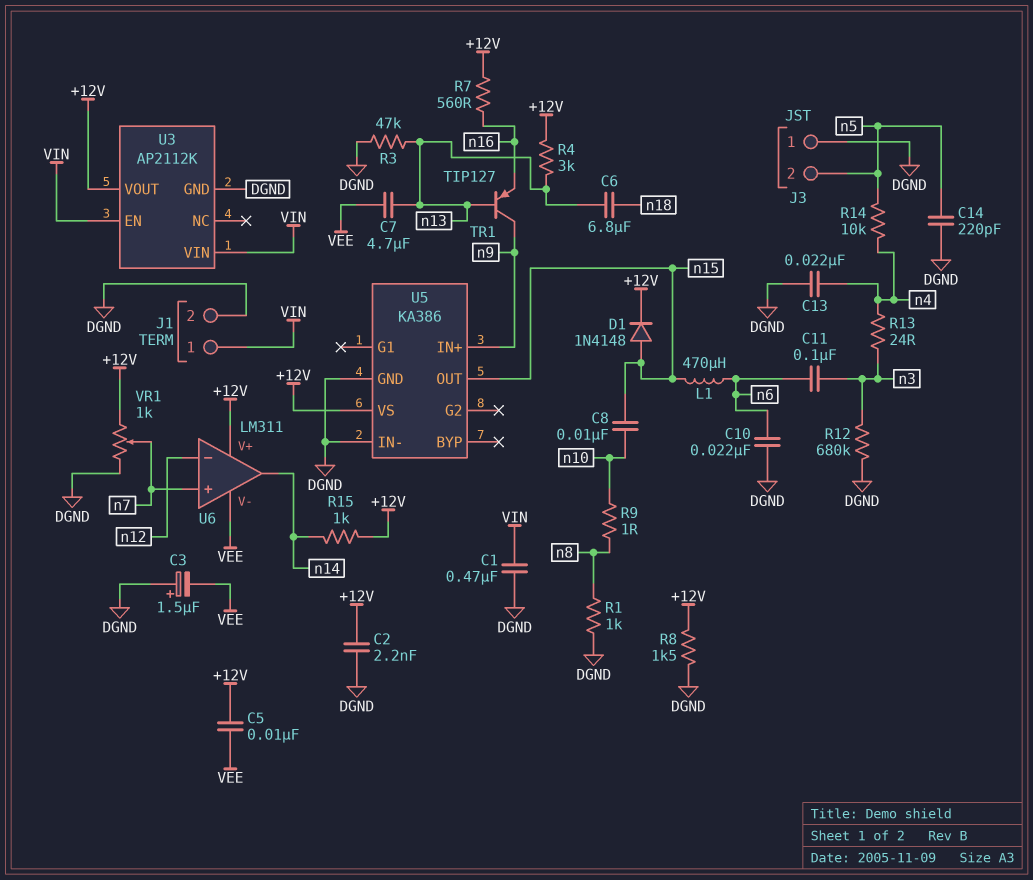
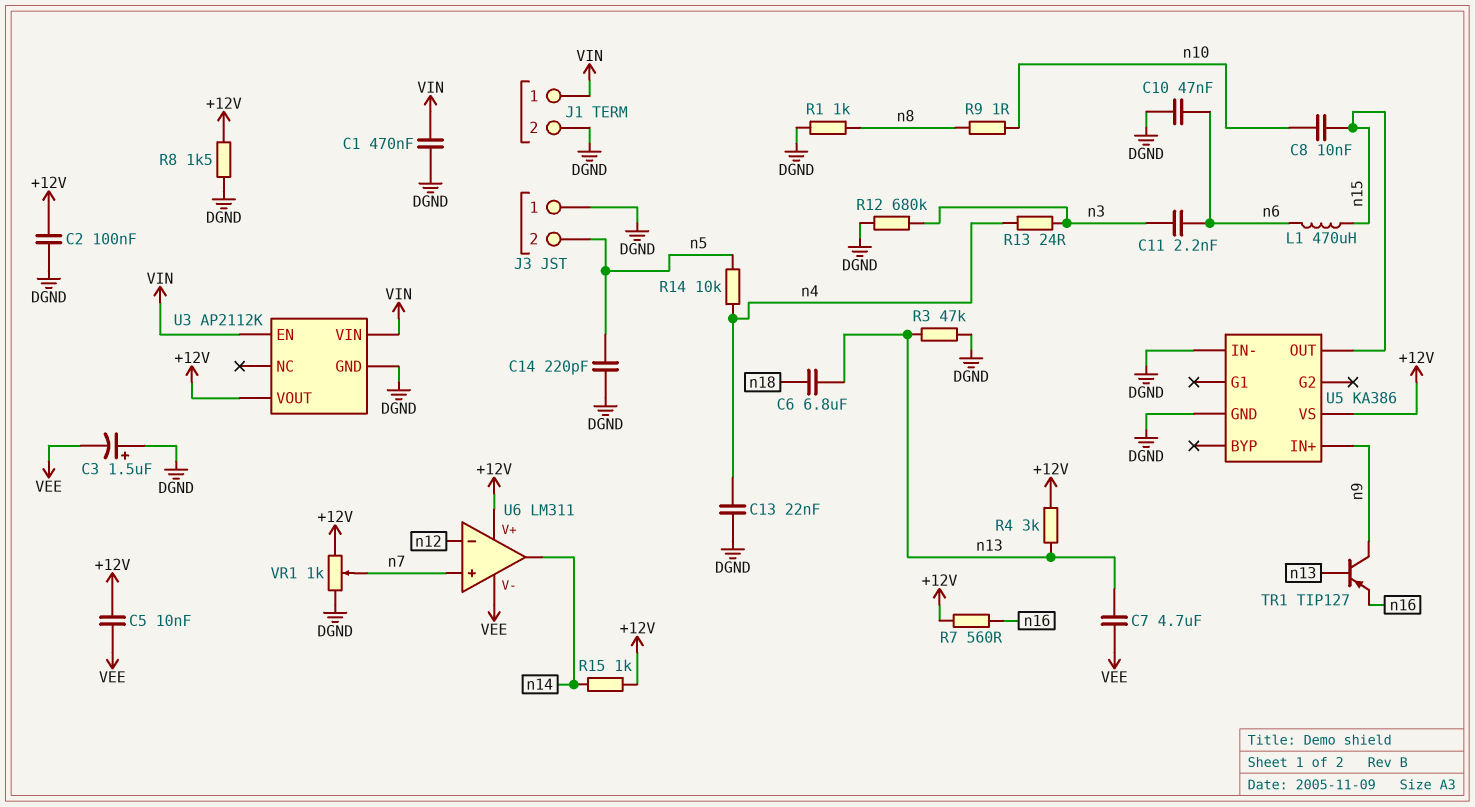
C2: 2.2nF (+12V, DGND) -> 100nF (+12V, DGND)
C10: 22nF (DGND, n6) -> 47nF (DGND, n6)
C11: 100nF (n3, n6) -> 2.2nF (n3, n6)
D1: diode 1N4148 (A n15, K +12V) -> none

